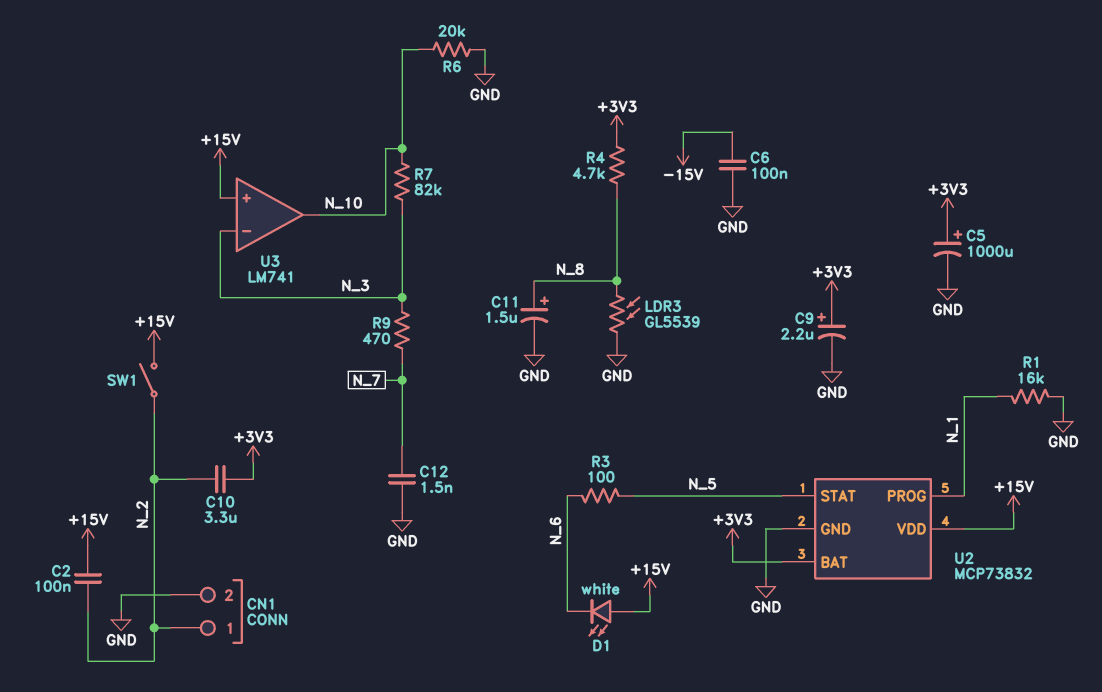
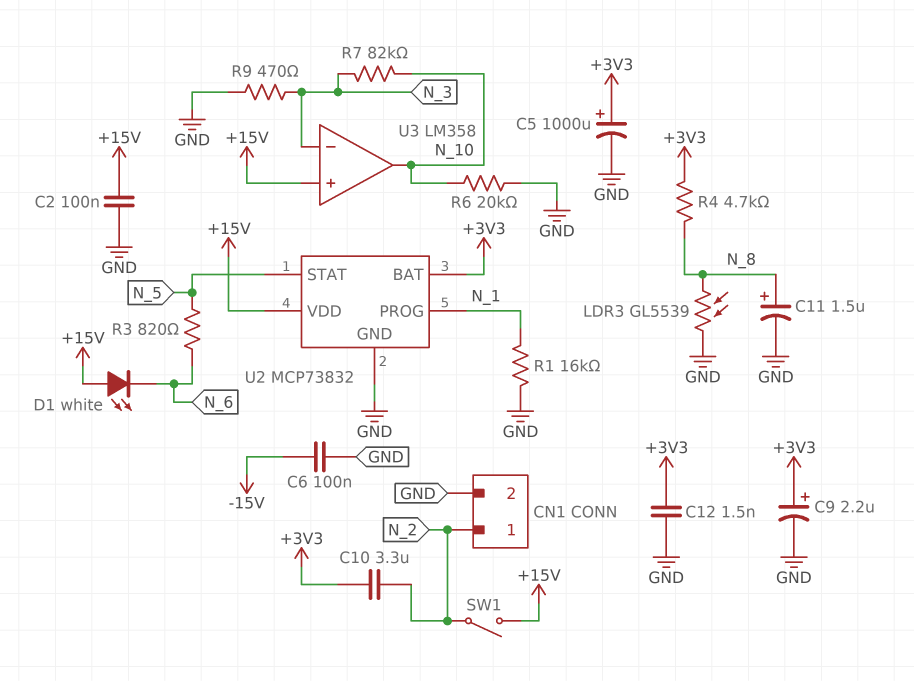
C2: 100nF (+15V, N_2) -> 100nF (+15V, GND)
C12: 1.5nF (GND, N_7) -> 1.5nF (+3V3, GND)
R3: 100 (N_5, N_6) -> 820 (N_5, N_6)
R9: 470 (N_3, N_7) -> 470 (GND, N_3)
U3: LM741 -> LM358

